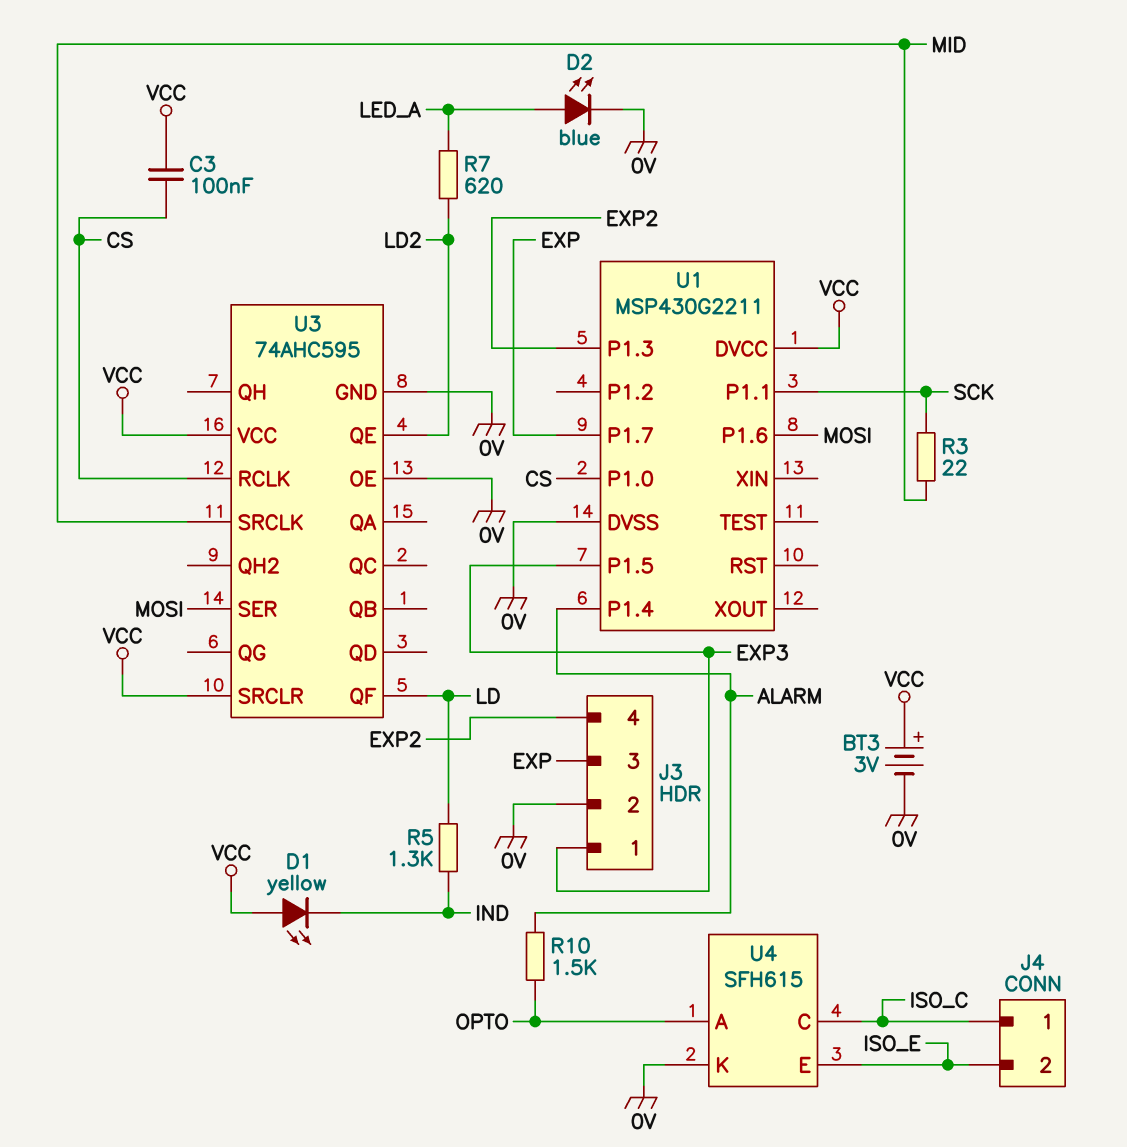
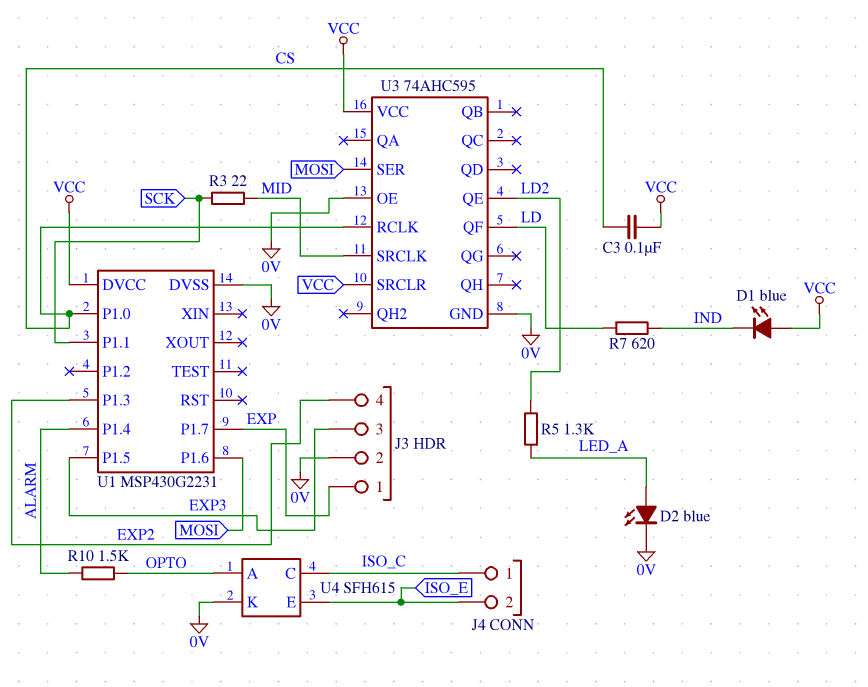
BT3: 3V (plus VCC, minus 0V) -> none
D1: LED yellow (A VCC, K IND) -> LED blue (A VCC, K IND)
J3 pin 1: EXP3 -> EXP
J3 pin 3: EXP -> EXP3
R5: 1.3k (IND, LD) -> 1.3k (LD2, LED_A)
R7: 620 (LD2, LED_A) -> 620 (IND, LD)
U1: MSP430G2211 -> MSP430G2231

